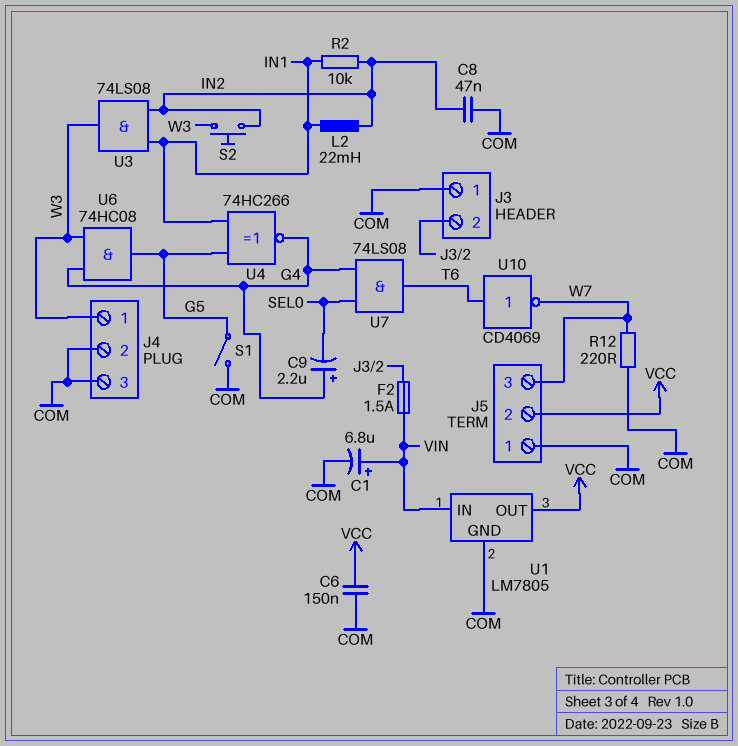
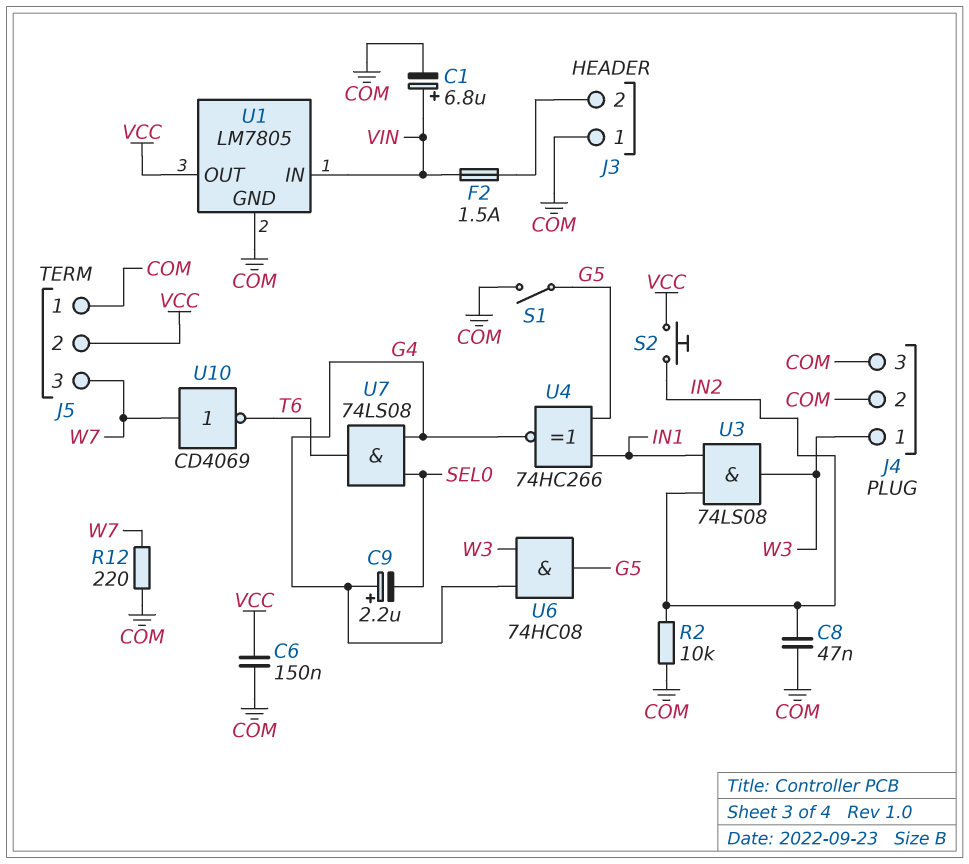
L2: 22mH (IN1, IN2) -> none
R2: 10k (IN1, IN2) -> 10k (COM, IN2)
S2: button (IN2, W3) -> button (IN2, VCC)
U10: NOT CD4069 (in T6, out W7) -> NOT CD4069 (in W7, out T6)

